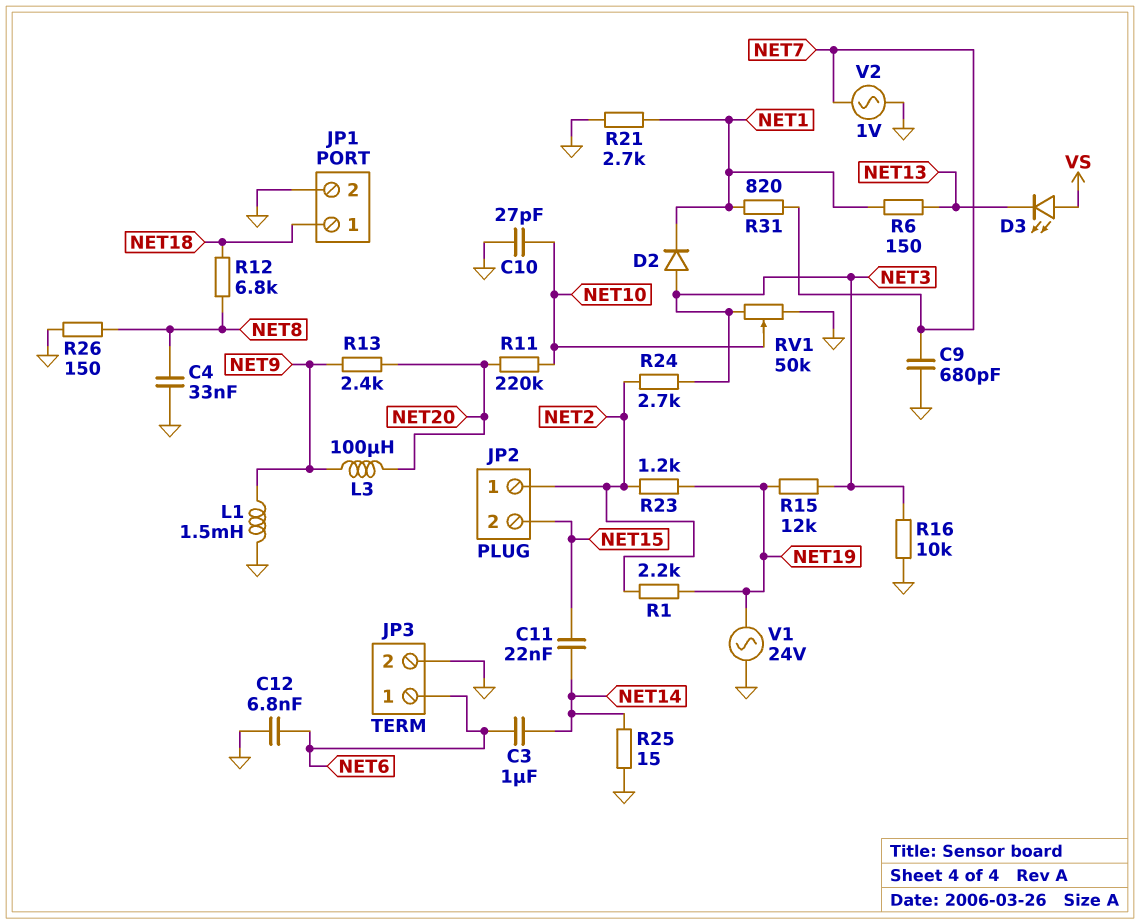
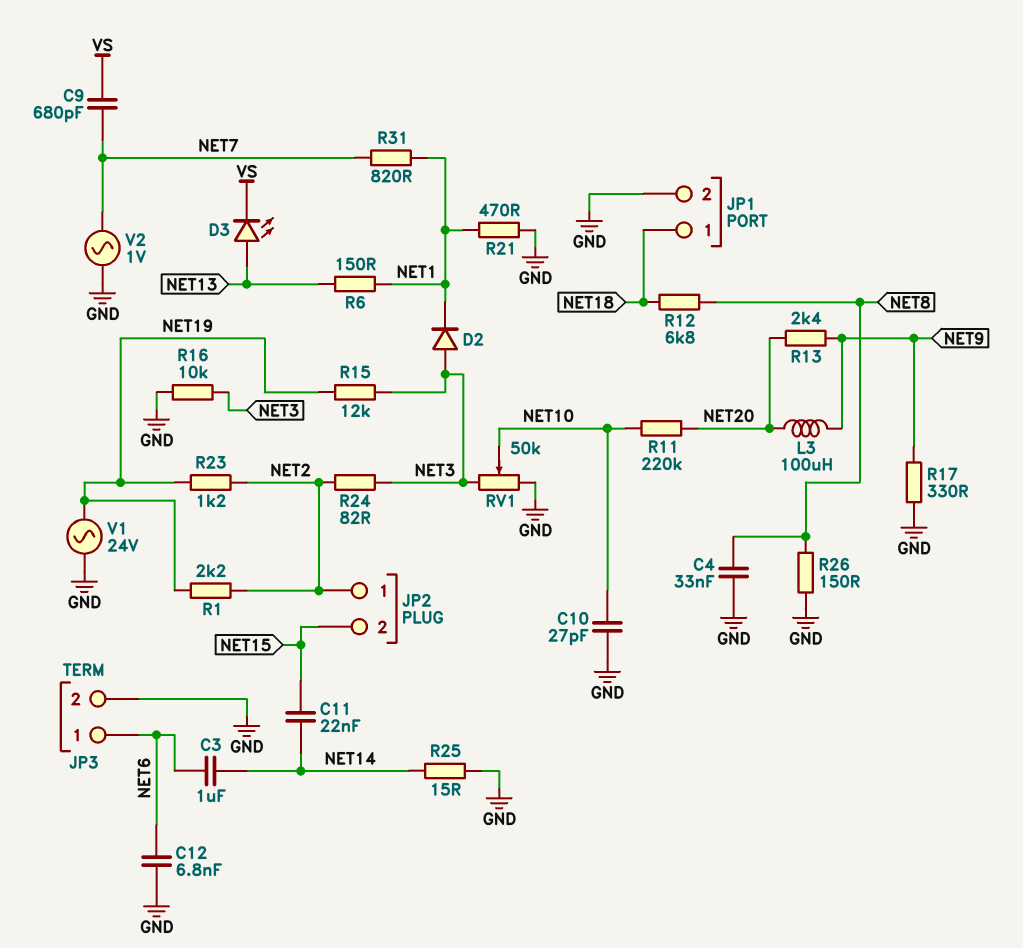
C9: 680pF (GND, NET7) -> 680pF (NET7, VS)
D3: LED (A VS, K NET13) -> LED (A NET13, K VS)
L1: 1.5mH (GND, NET9) -> none
R17: none -> 330 (GND, NET9)
R21: 2.7k (GND, NET1) -> 470 (GND, NET1)
R24: 2.7k (NET2, NET3) -> 82 (NET2, NET3)

